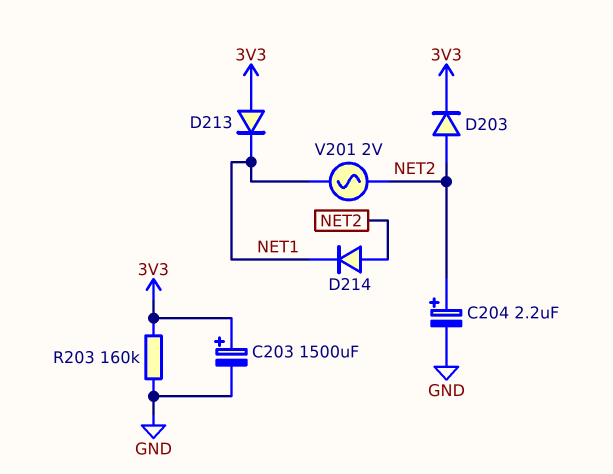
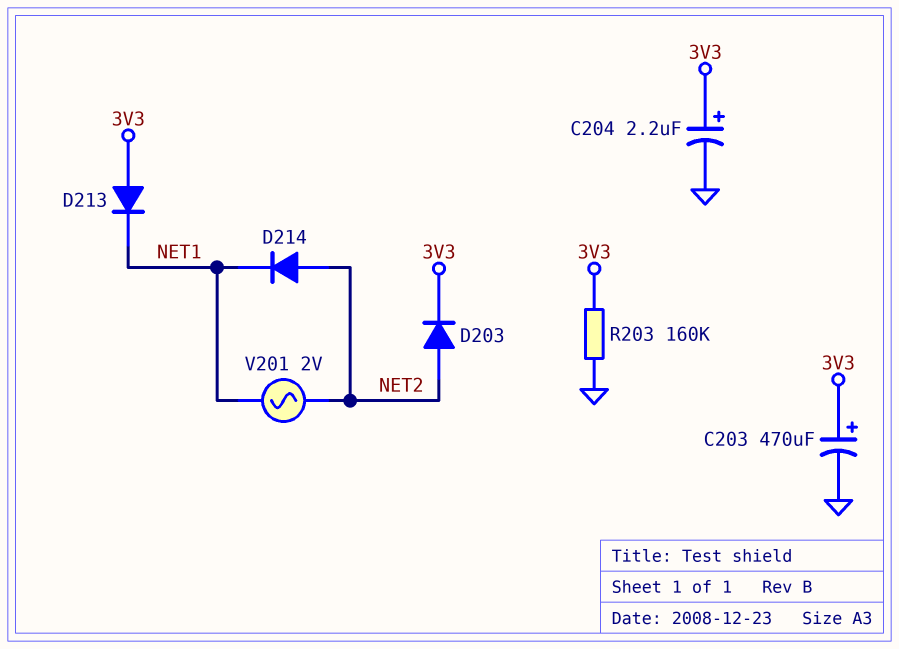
C203: 1500uF (plus 3V3, minus GND) -> 470uF (plus 3V3, minus GND)
C204: 2.2uF (plus NET2, minus GND) -> 2.2uF (plus 3V3, minus GND)

